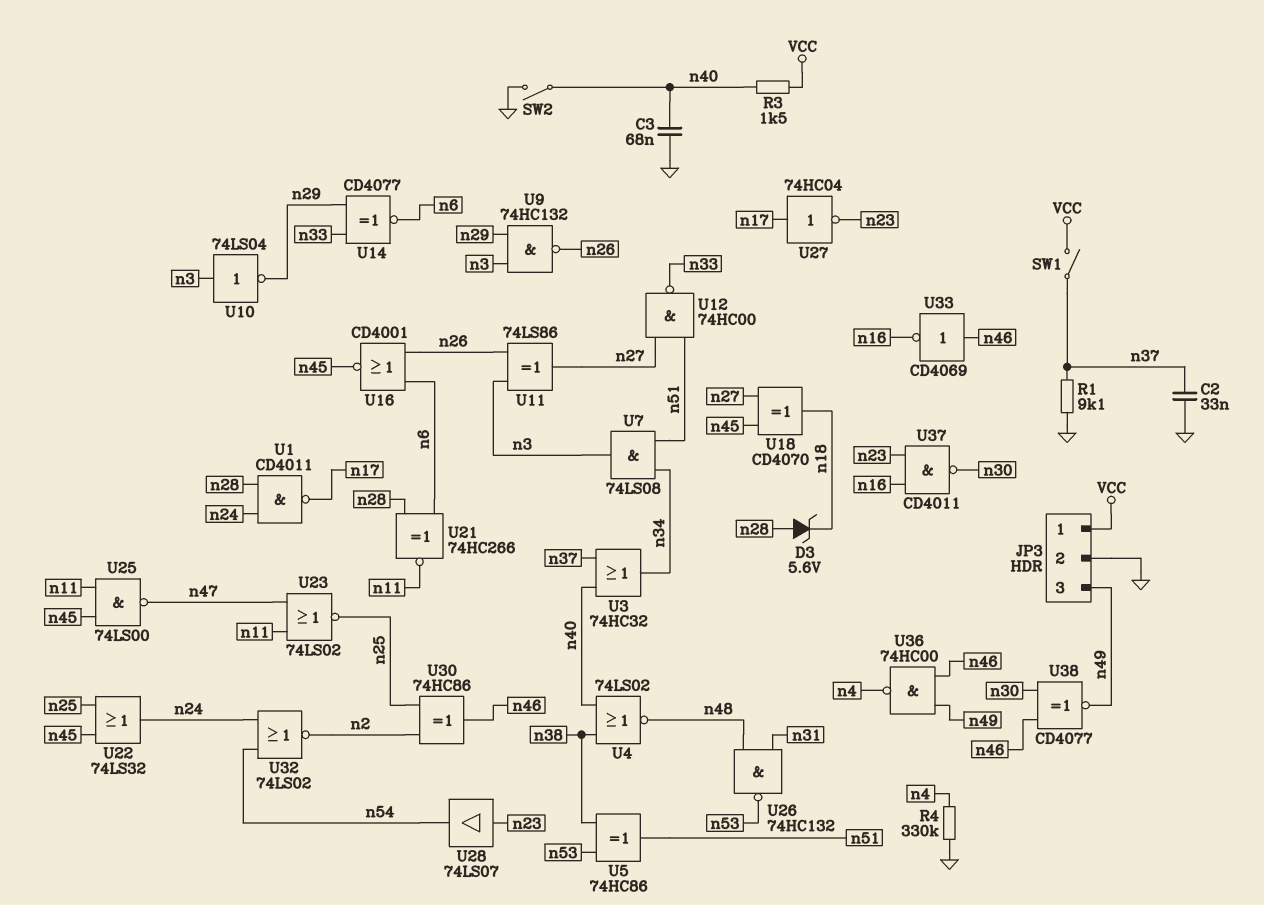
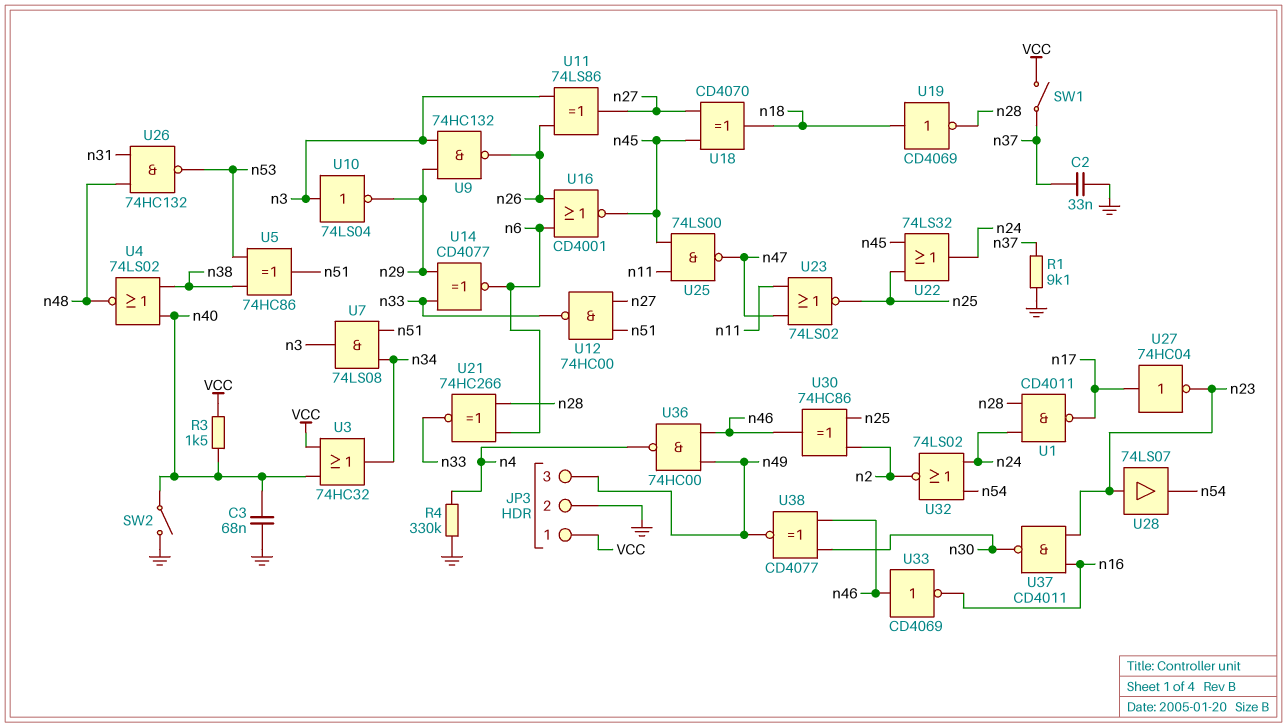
D3: zener 5.6V (A n28, K n18) -> none
U3: OR 74HC32 (in n37, in n40, out n34) -> OR 74HC32 (in VCC, in n40, out n34)
U19: none -> NOT CD4069 (in n18, out n28)
U21: XNOR 74HC266 (in n6, in n28, out n11) -> XNOR 74HC266 (in n6, in n28, out n33)

